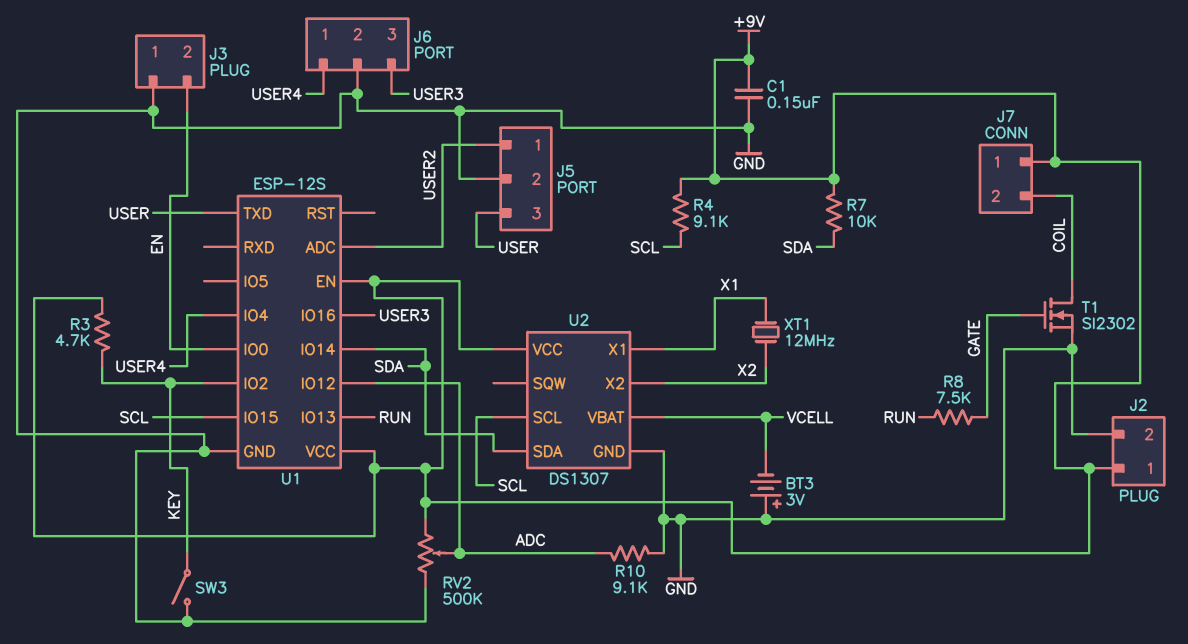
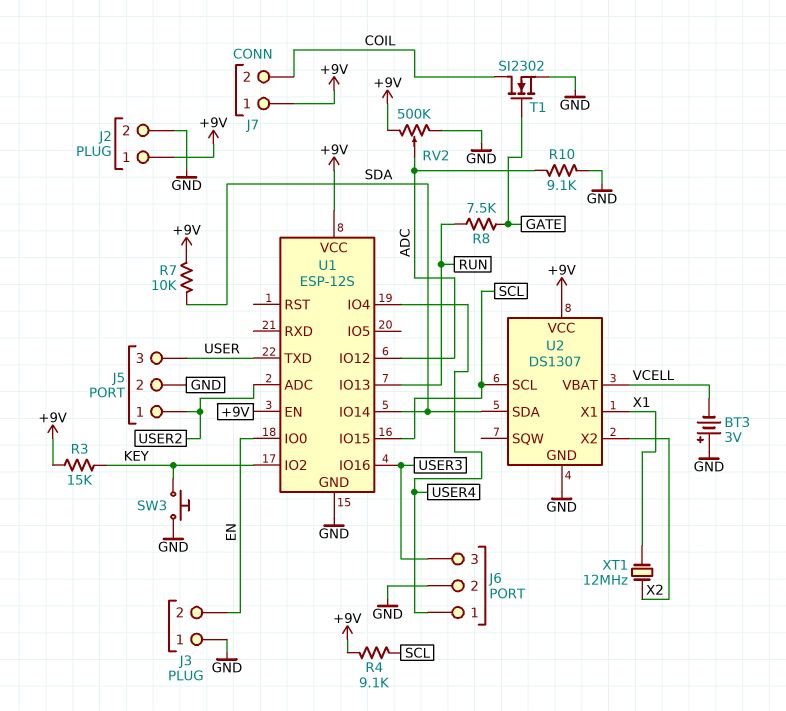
C1: 150nF (+9V, GND) -> none
R3: 4.7k (+9V, KEY) -> 15k (+9V, KEY)
SW3: switch (GND, KEY) -> button (GND, KEY)

